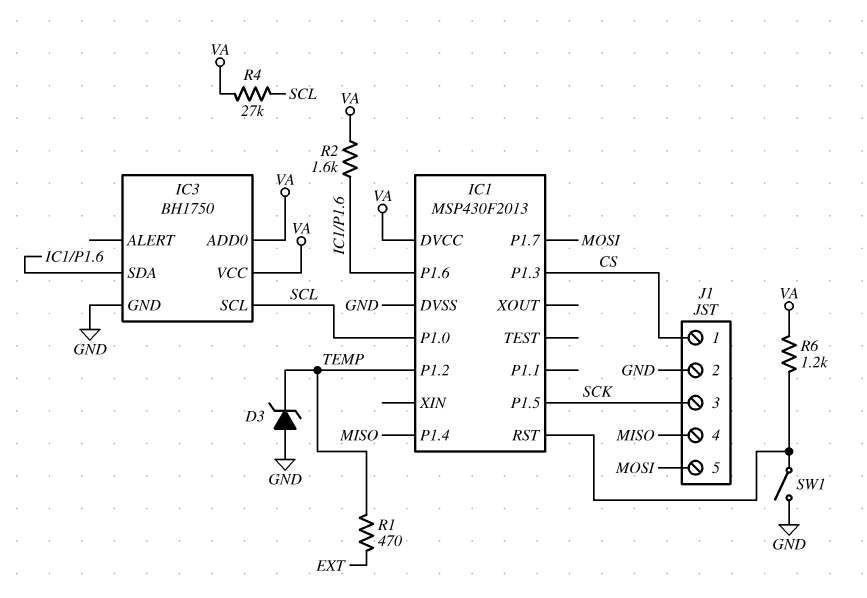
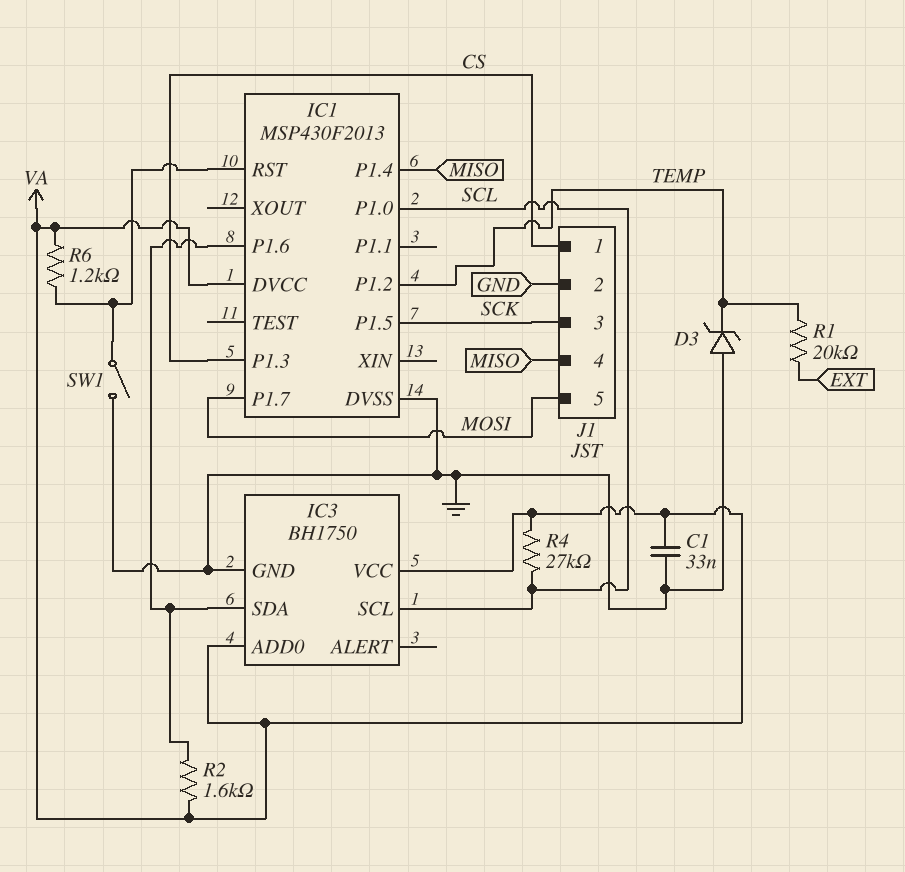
C1: none -> 33nF (GND, VA)
R1: 470 (EXT, TEMP) -> 20k (EXT, TEMP)

